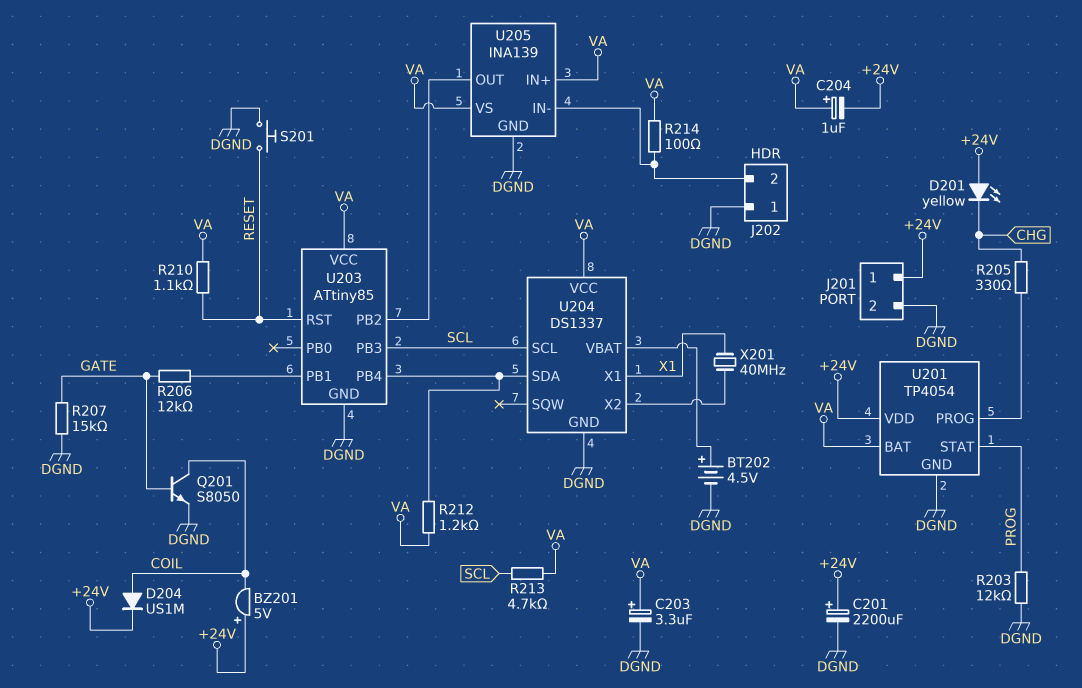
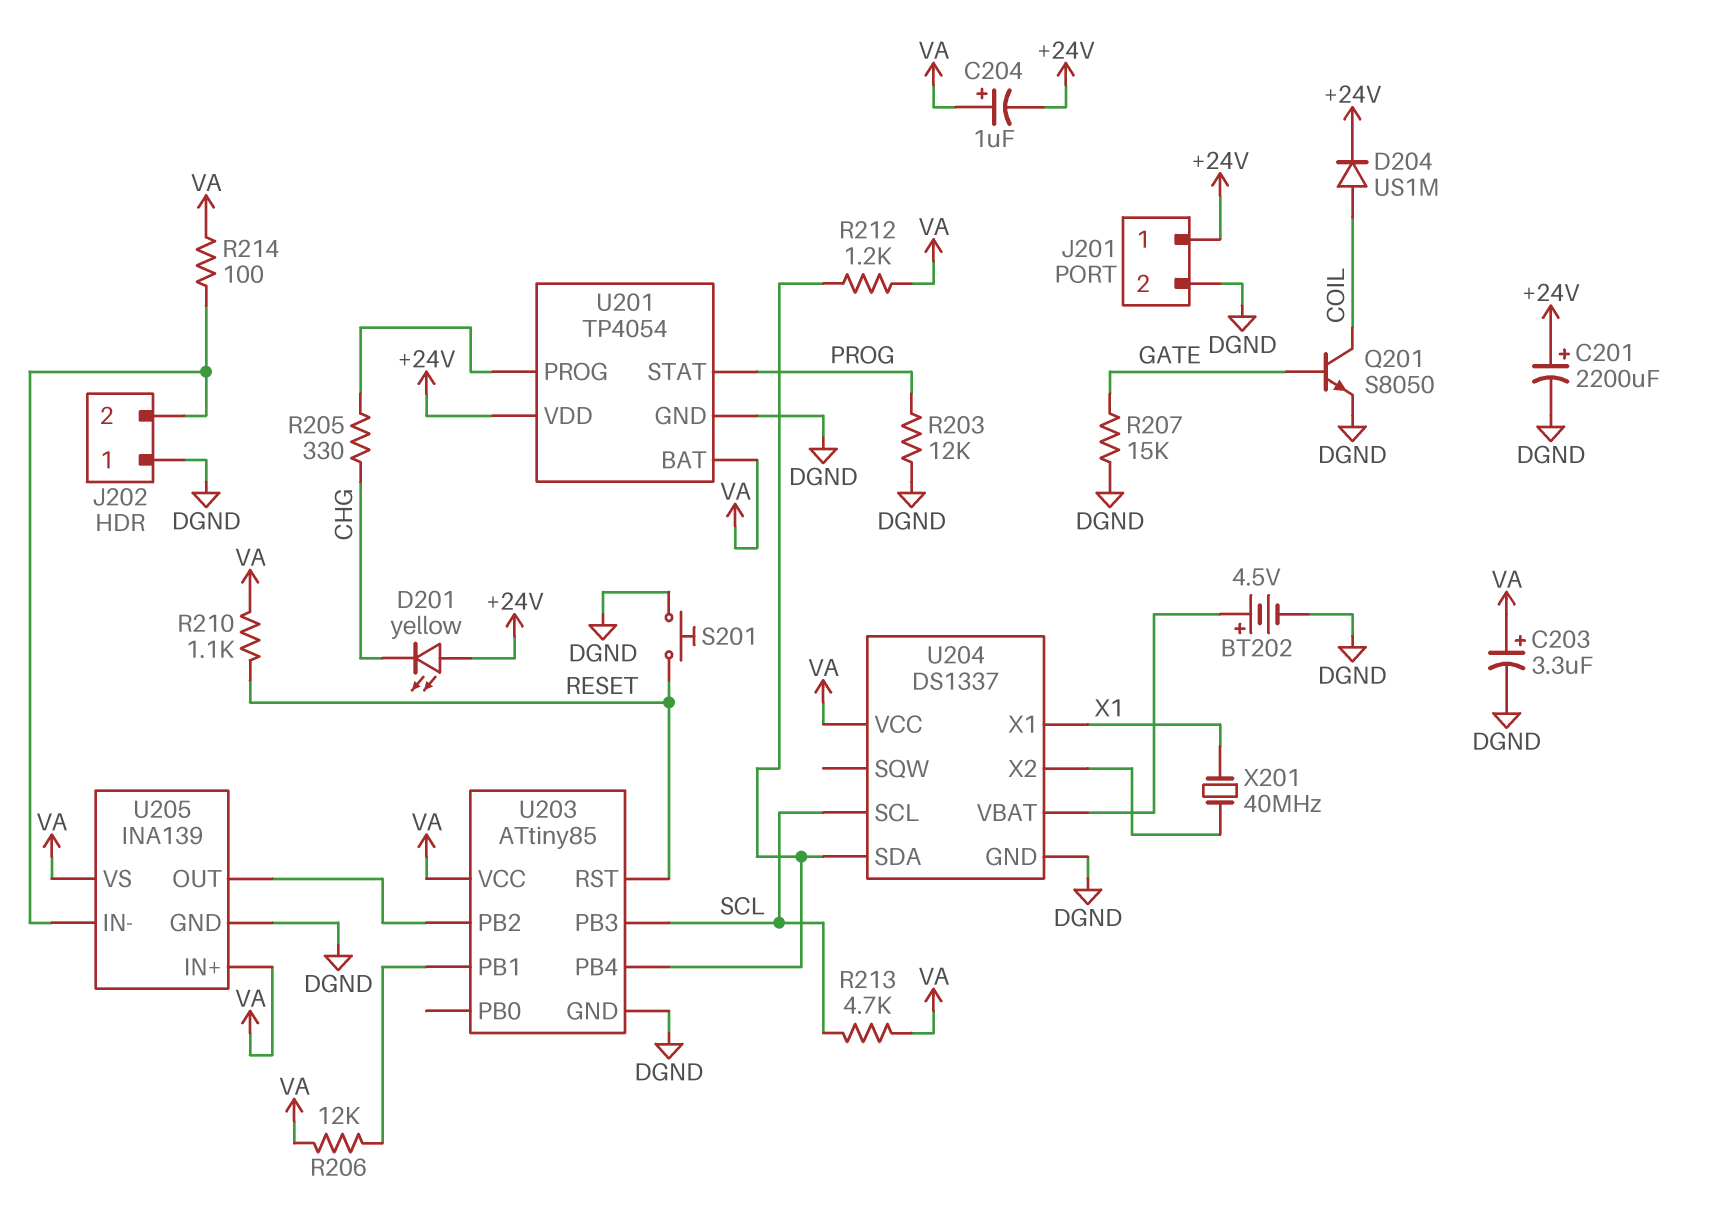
BZ201: buzzer 5V (plus +24V, minus COIL) -> none
R206: 12k (GATE, U203/PB1) -> 12k (U203/PB1, VA)

